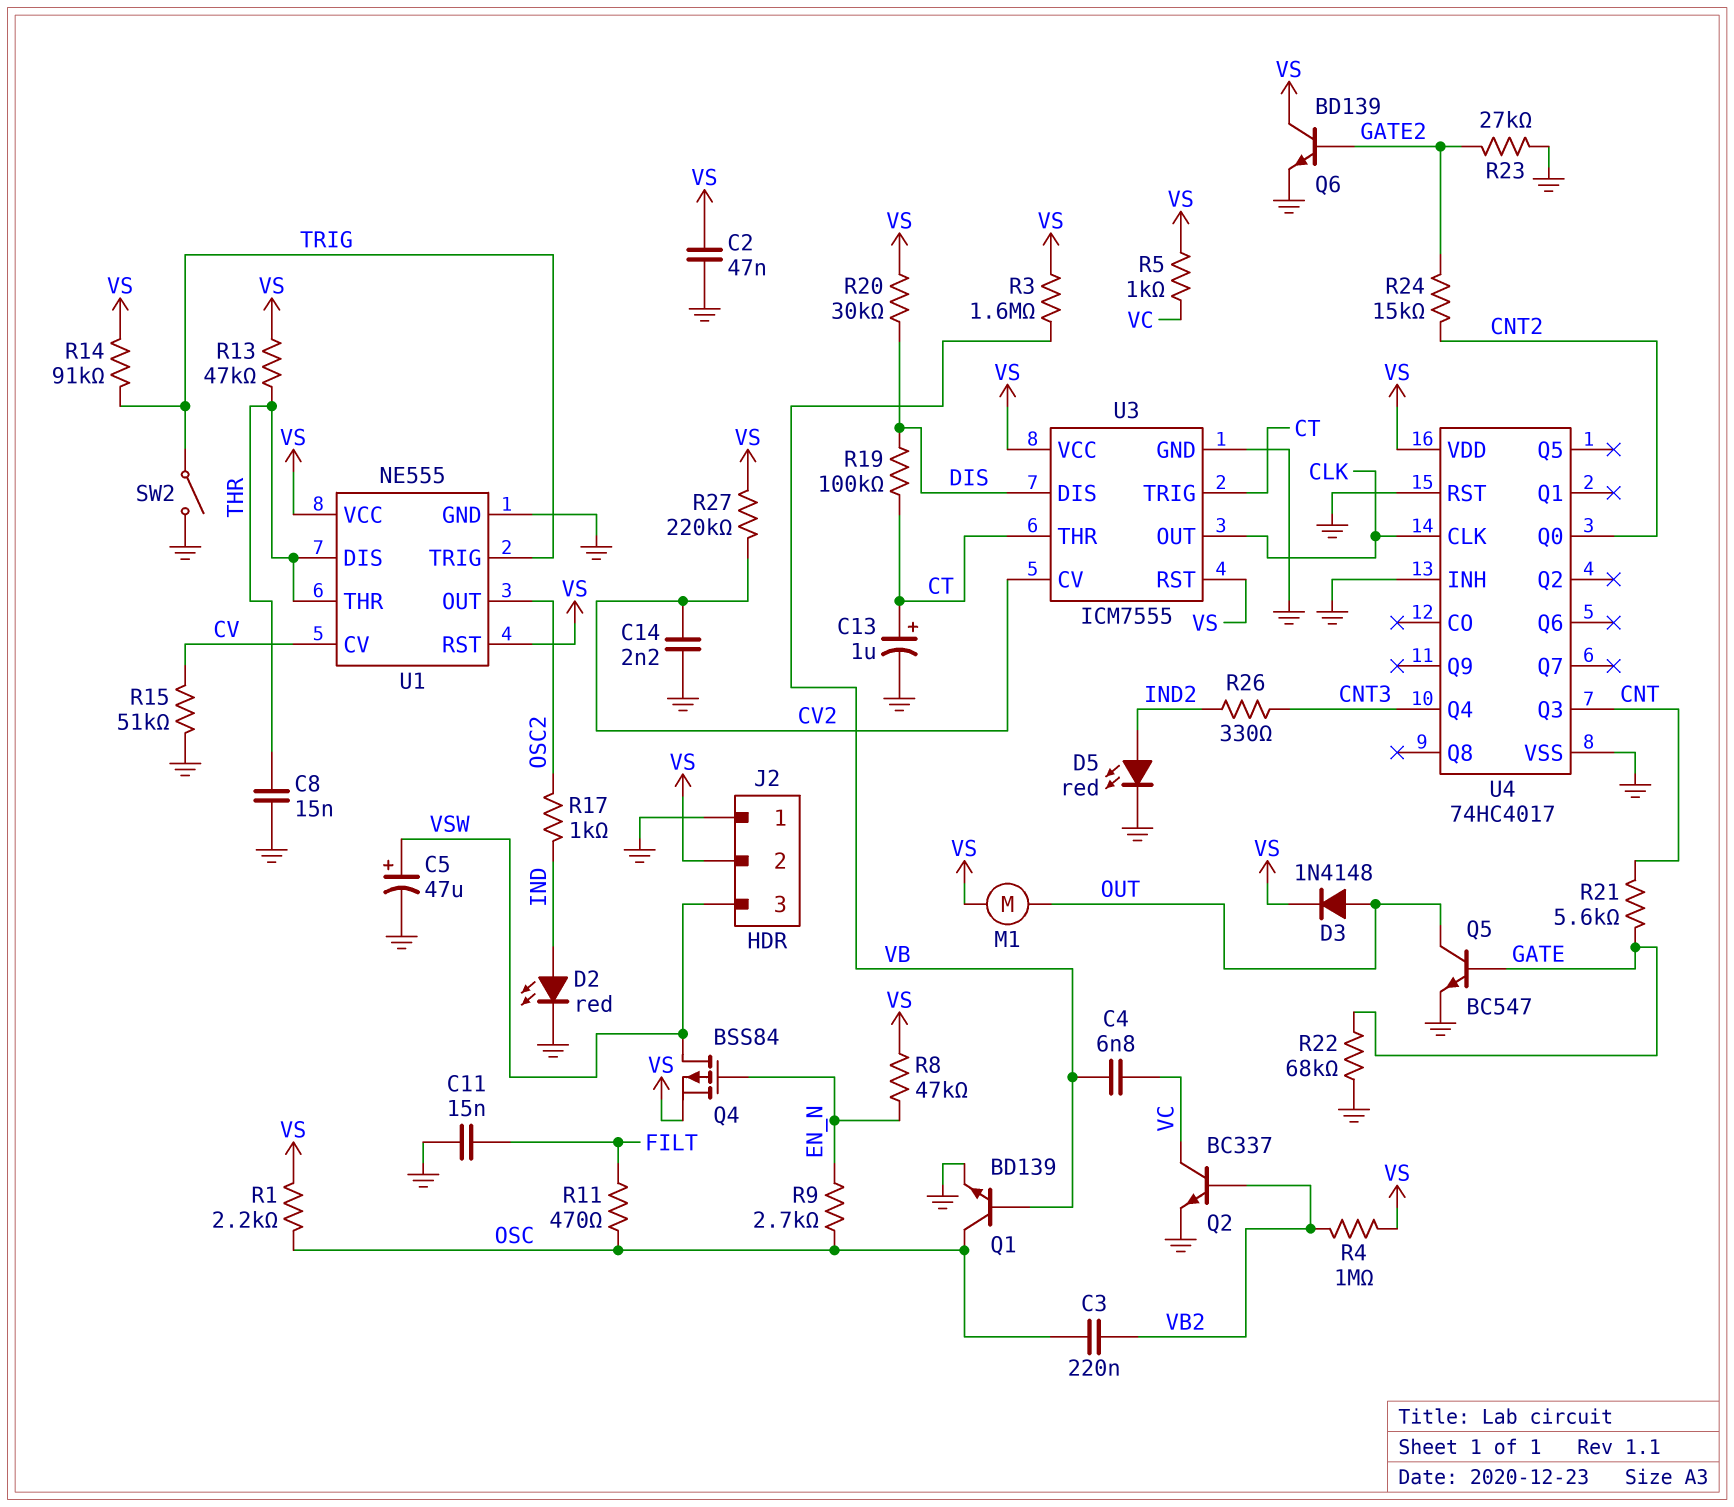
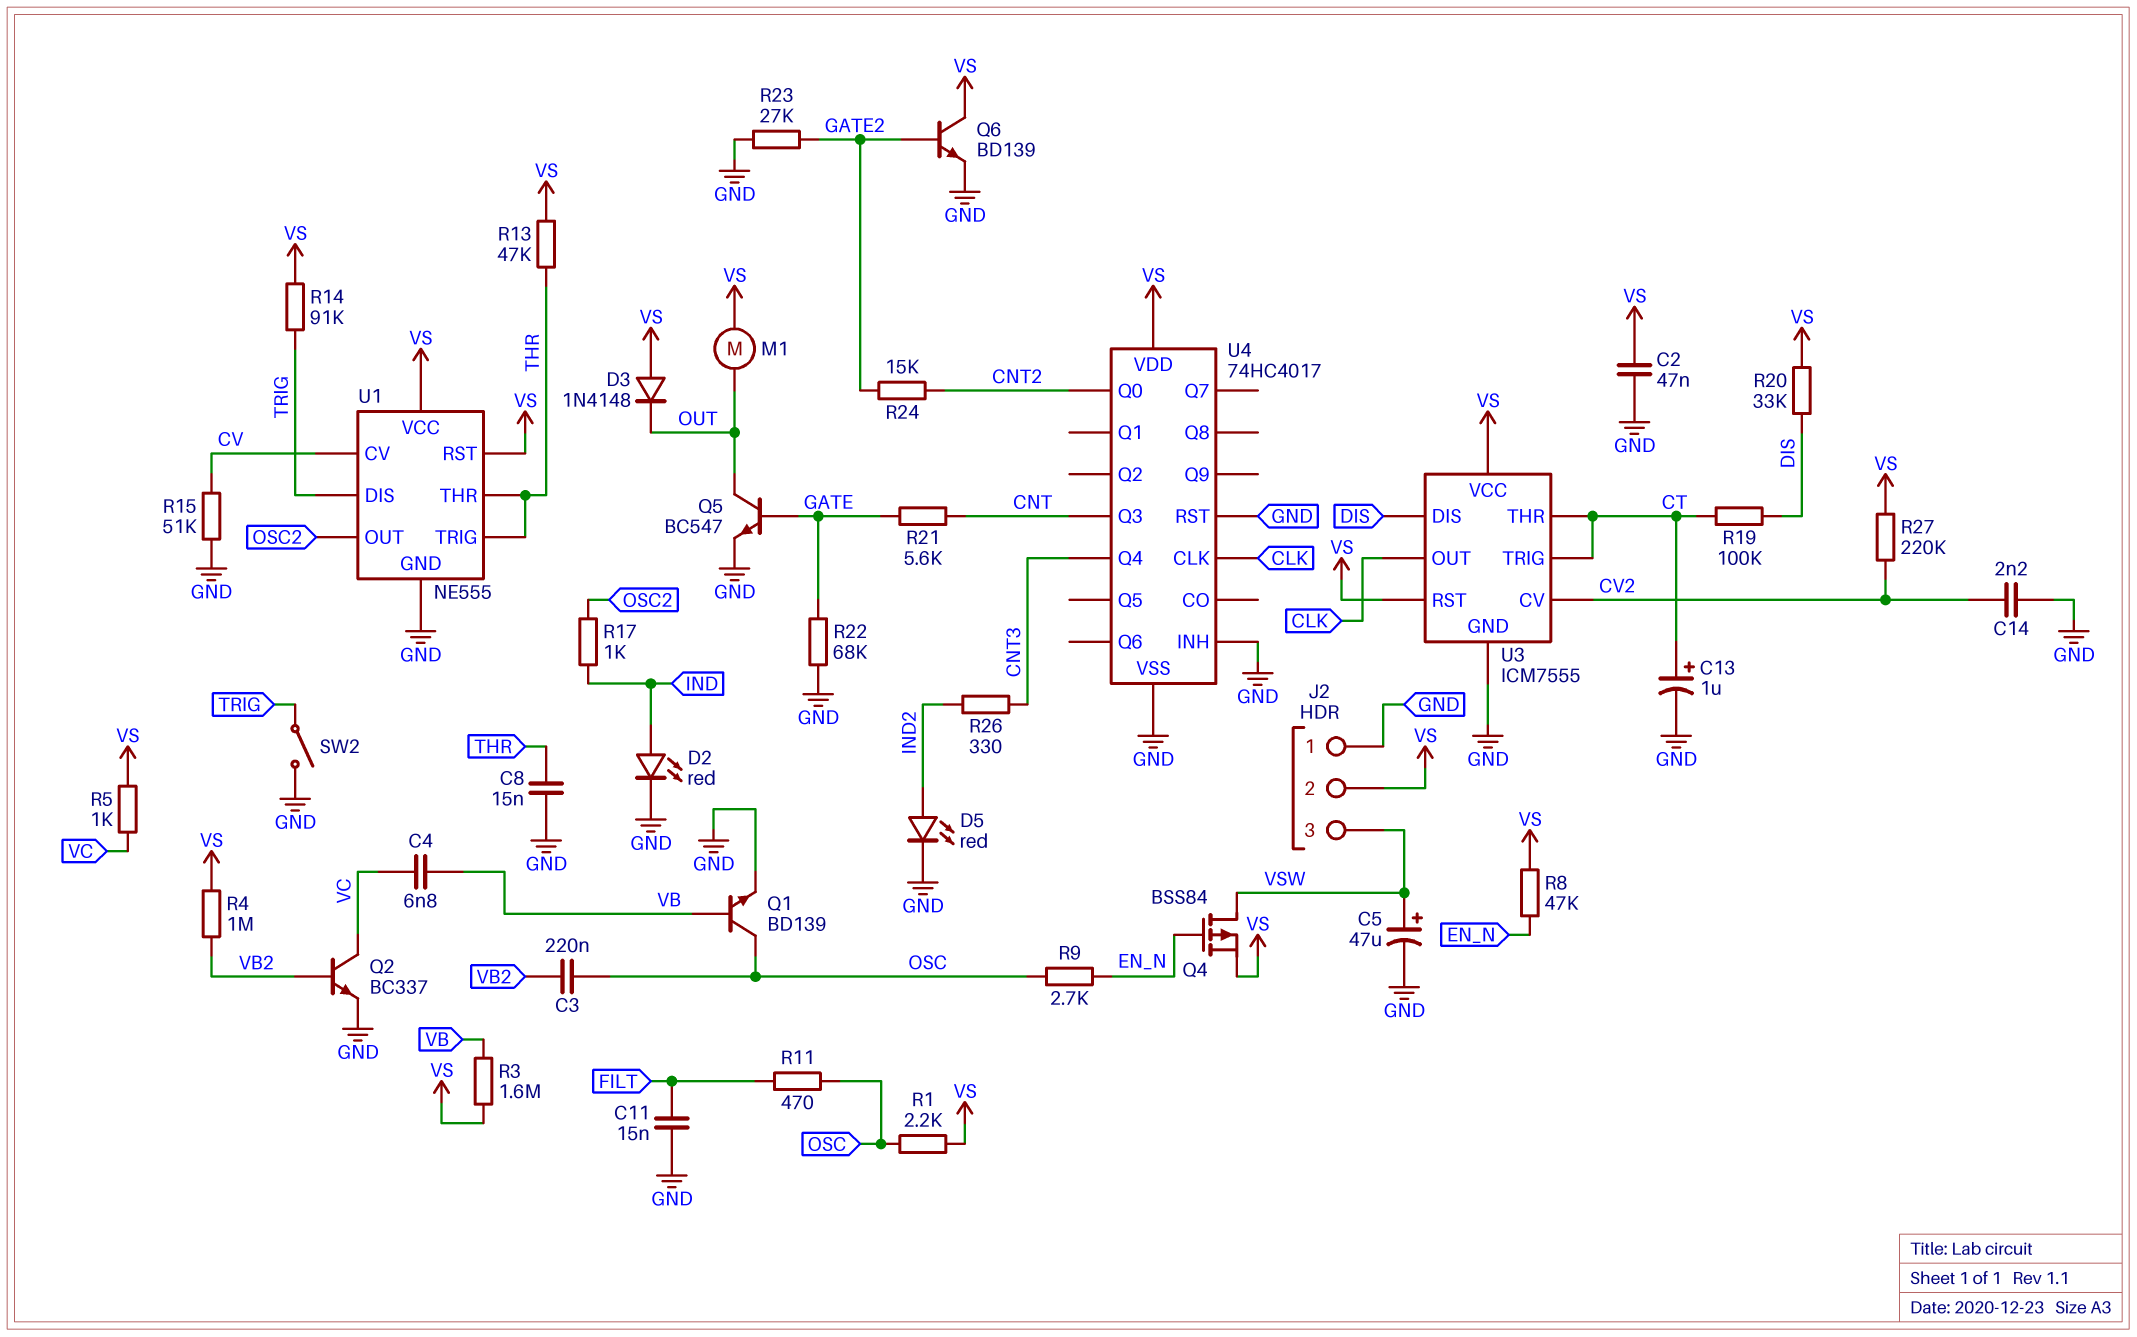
D3: diode 1N4148 (A OUT, K VS) -> diode 1N4148 (A VS, K OUT)
R20: 30k (DIS, VS) -> 33k (DIS, VS)
U1 pin DIS: THR -> TRIG
U1 pin TRIG: TRIG -> THR

